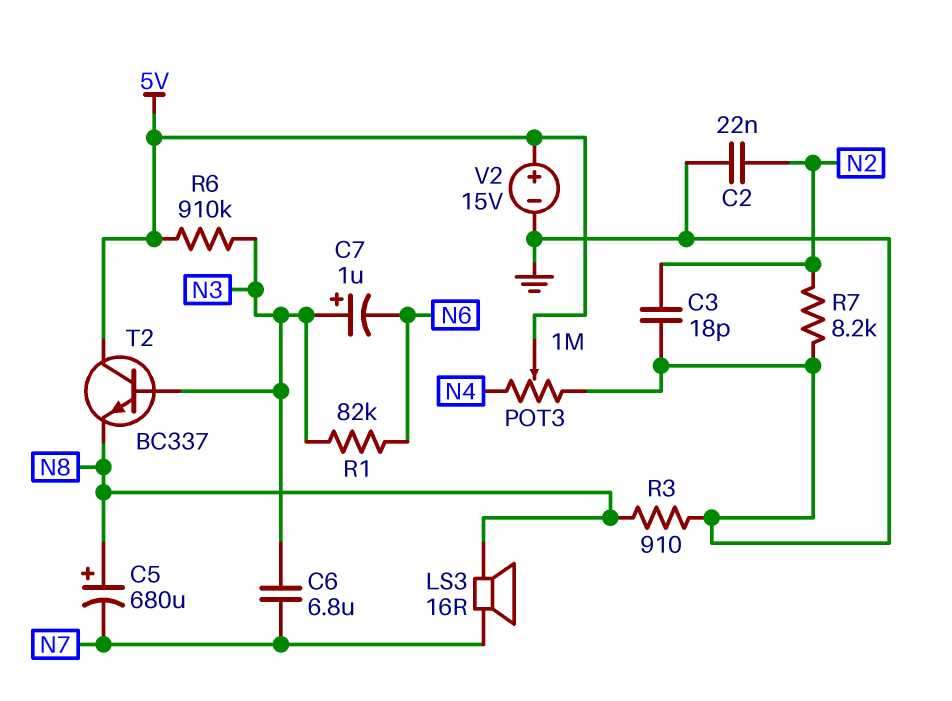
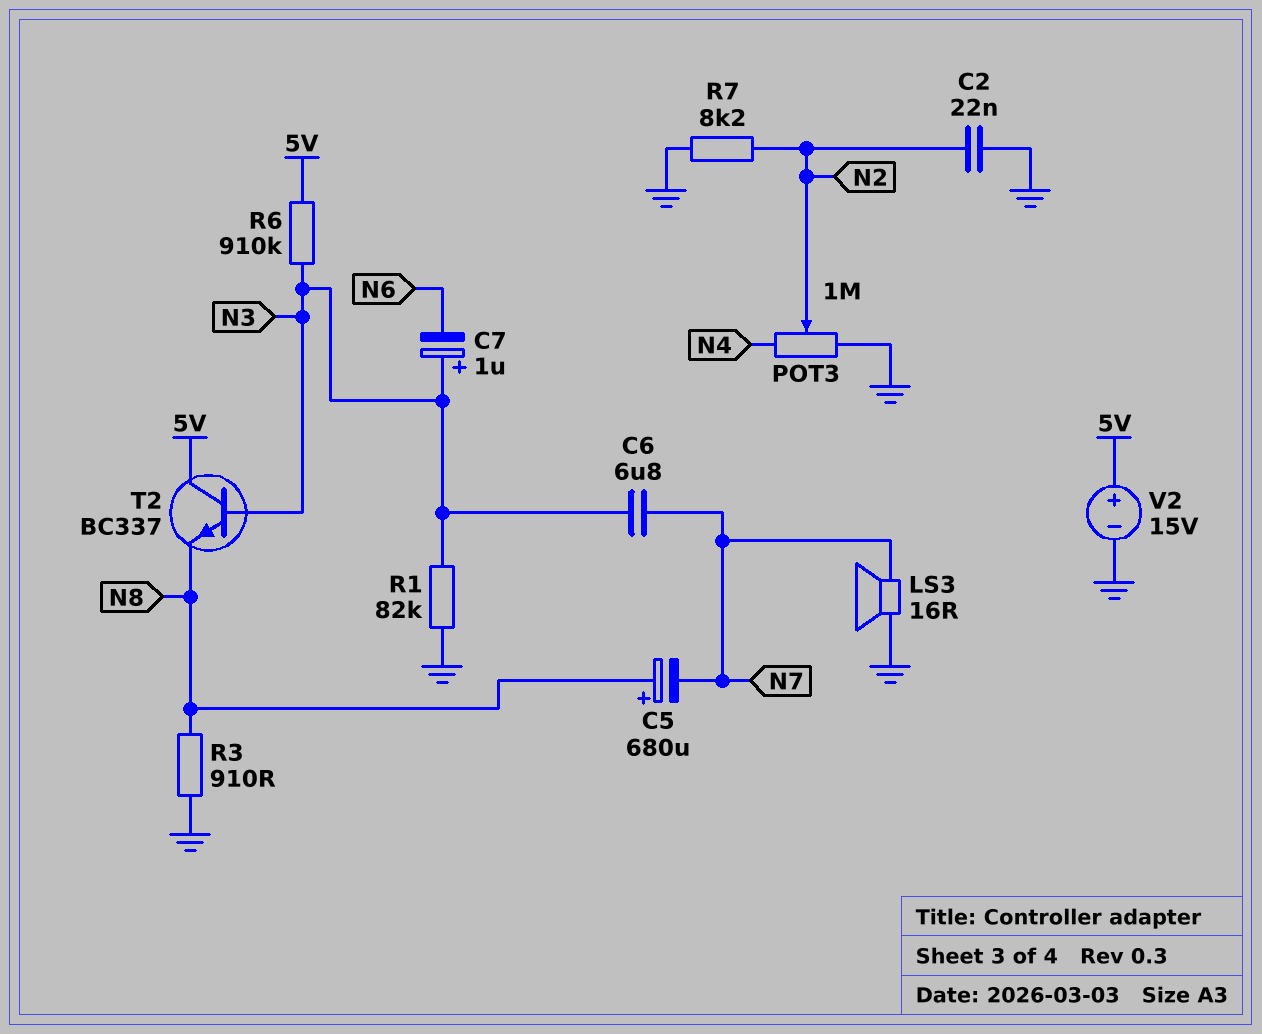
C3: 18pF (GND, N2) -> none
LS3: speaker 16R (N7, N8) -> speaker 16R (GND, N7)
POT3: 1M (GND, N4, wiper 5V) -> 1M (GND, N4, wiper N2)
R1: 82k (N3, N6) -> 82k (GND, N3)

